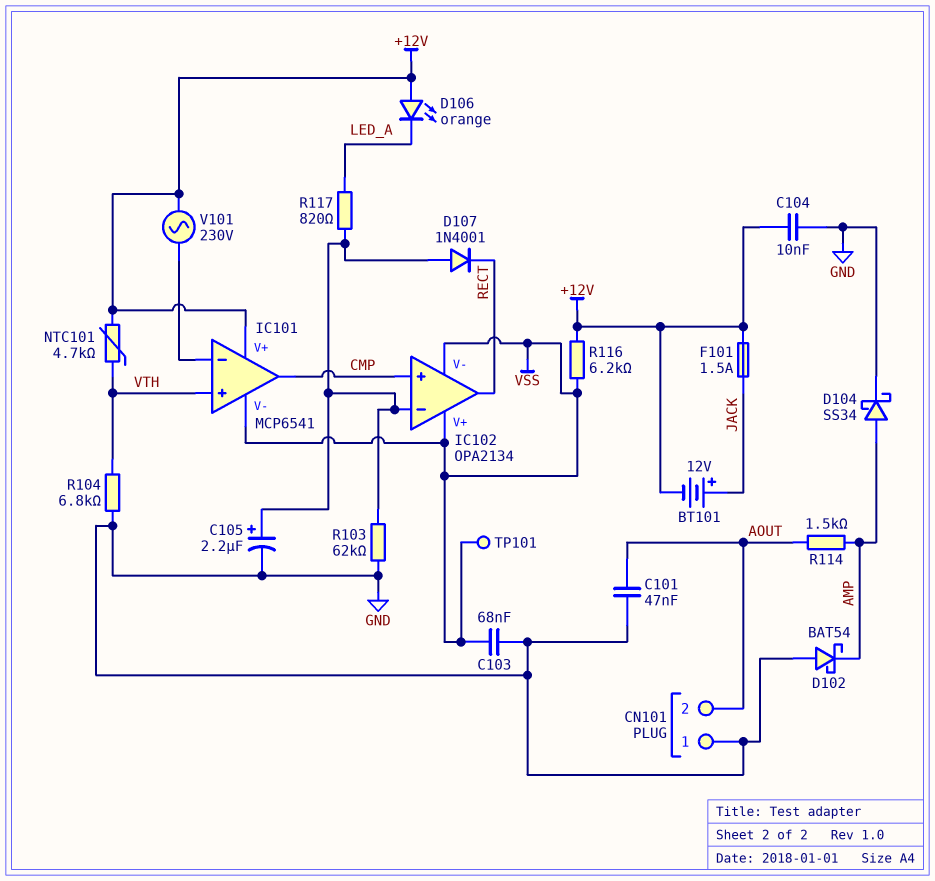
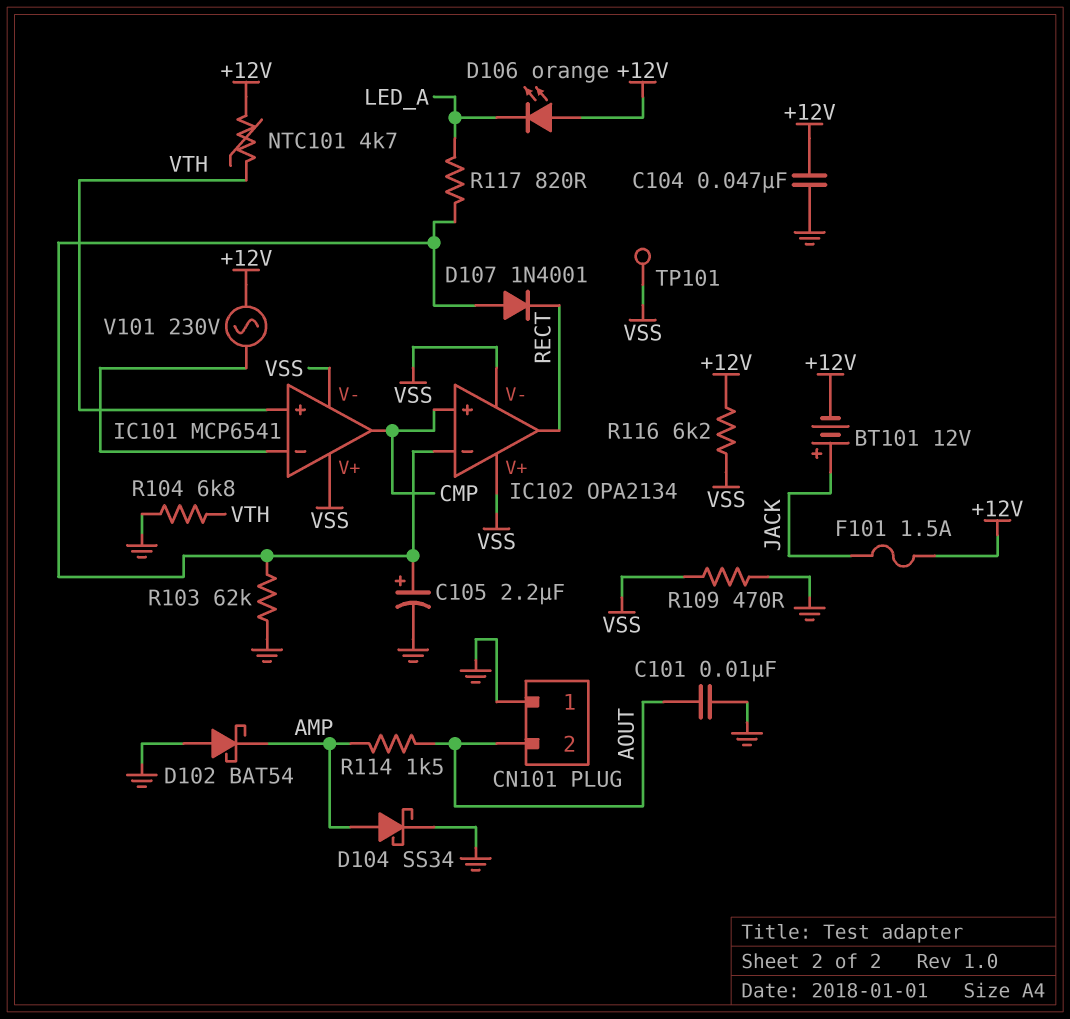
C101: 47nF (AOUT, GND) -> 10nF (AOUT, GND)
C103: 68nF (GND, VSS) -> none
C104: 10nF (+12V, GND) -> 47nF (+12V, GND)
IC101 pin V+: +12V -> VSS
R109: none -> 470 (GND, VSS)

